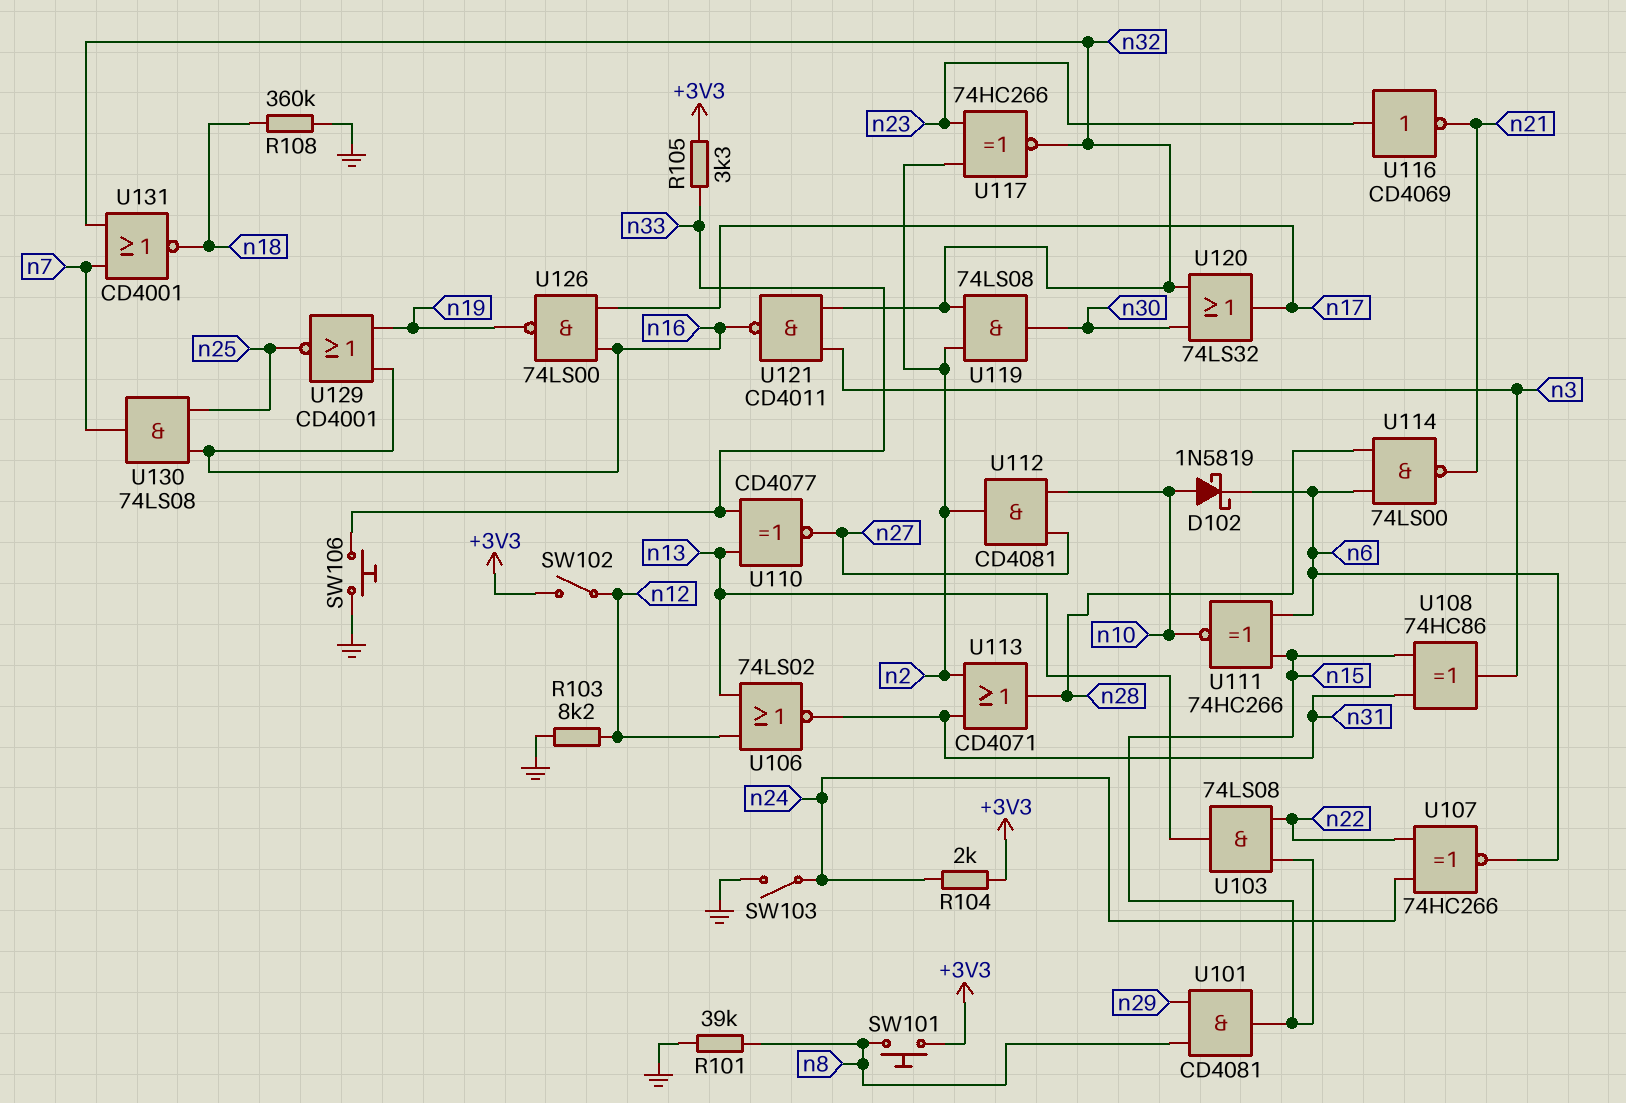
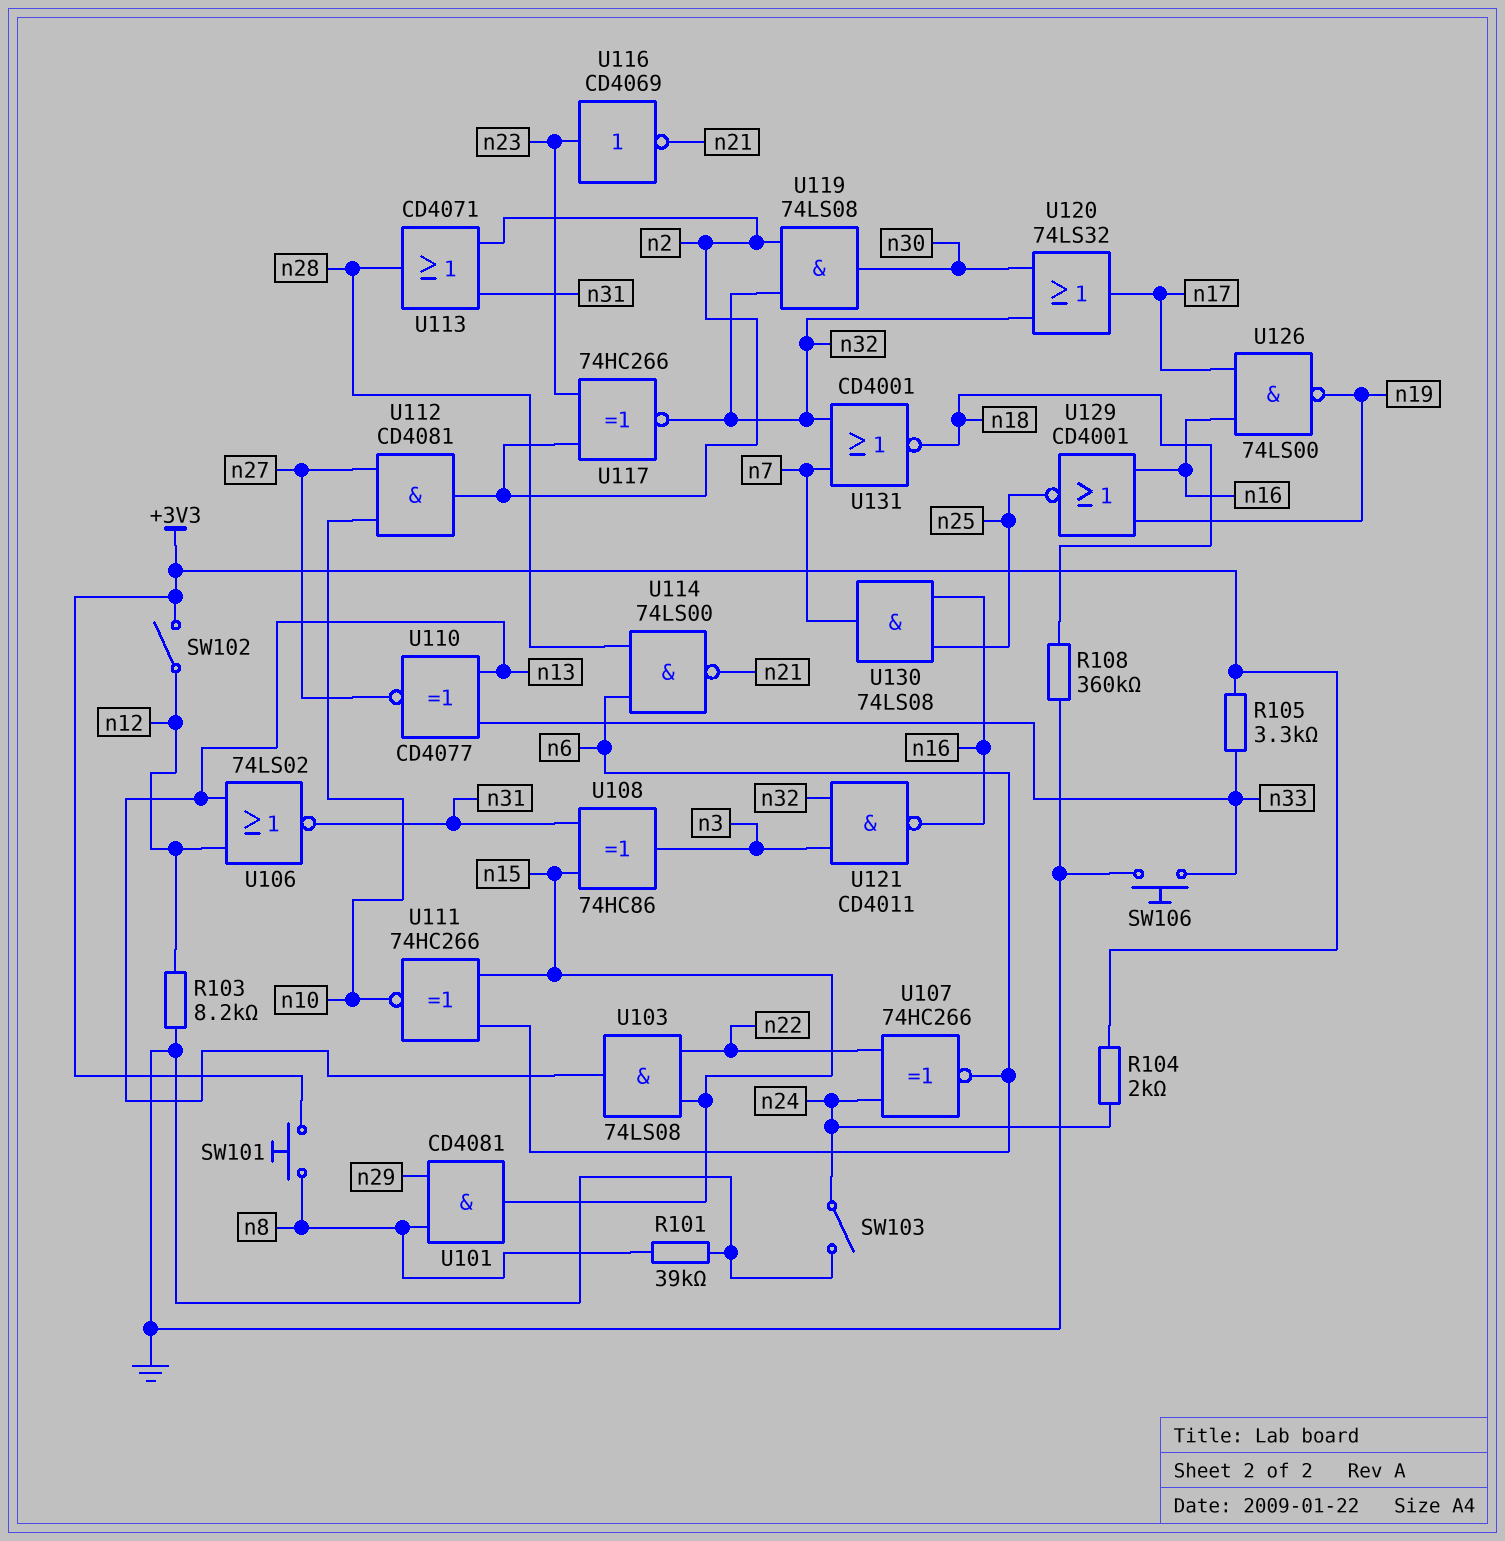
D102: schottky 1N5819 (A n10, K n6) -> none

